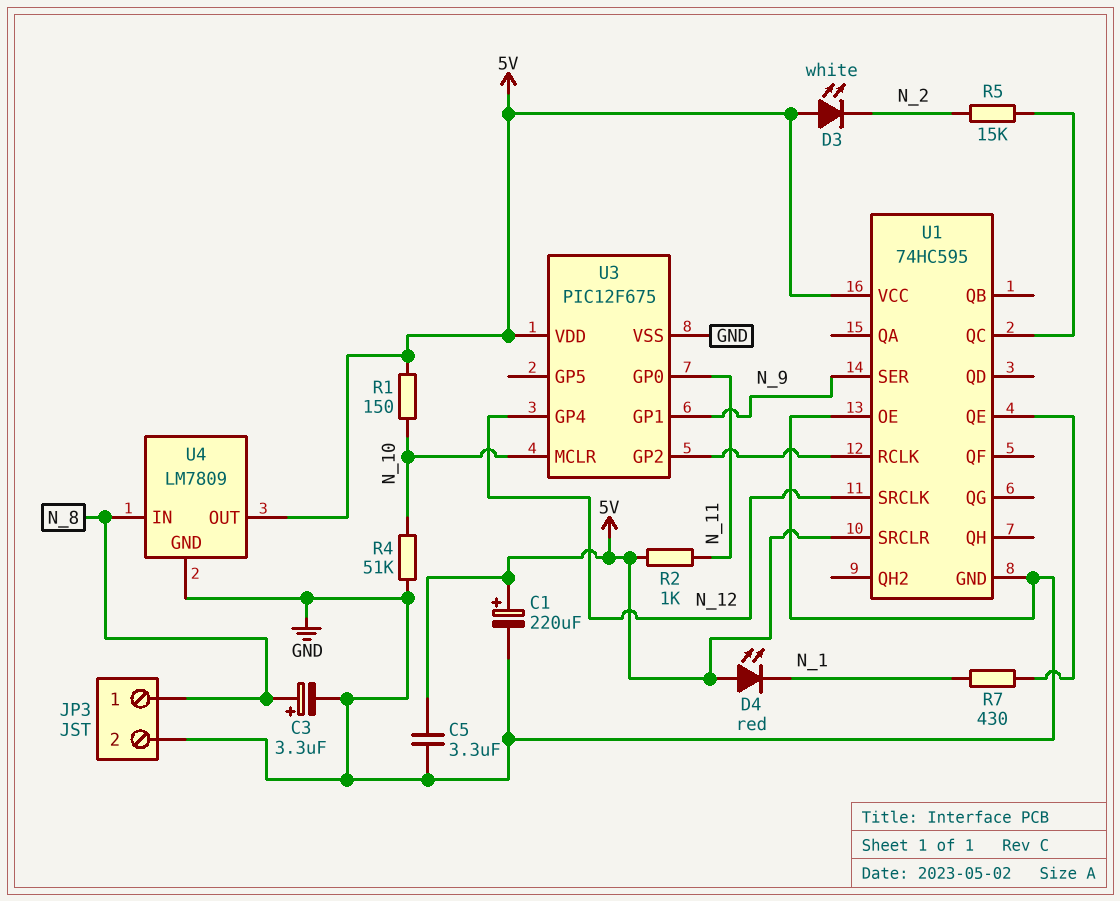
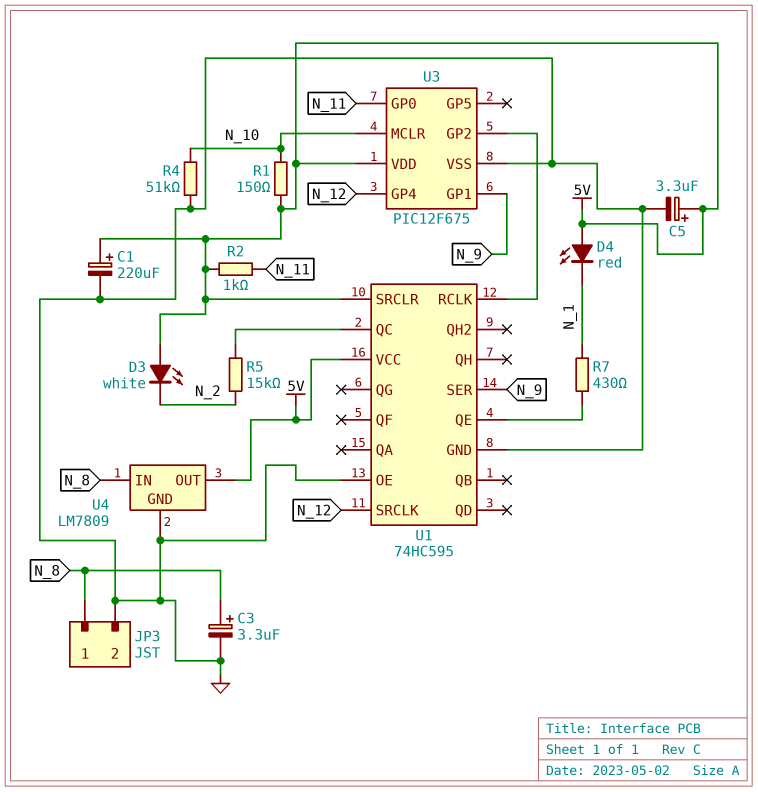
C5: 3.3uF (5V, GND) -> 3.3uF (plus 5V, minus GND)

